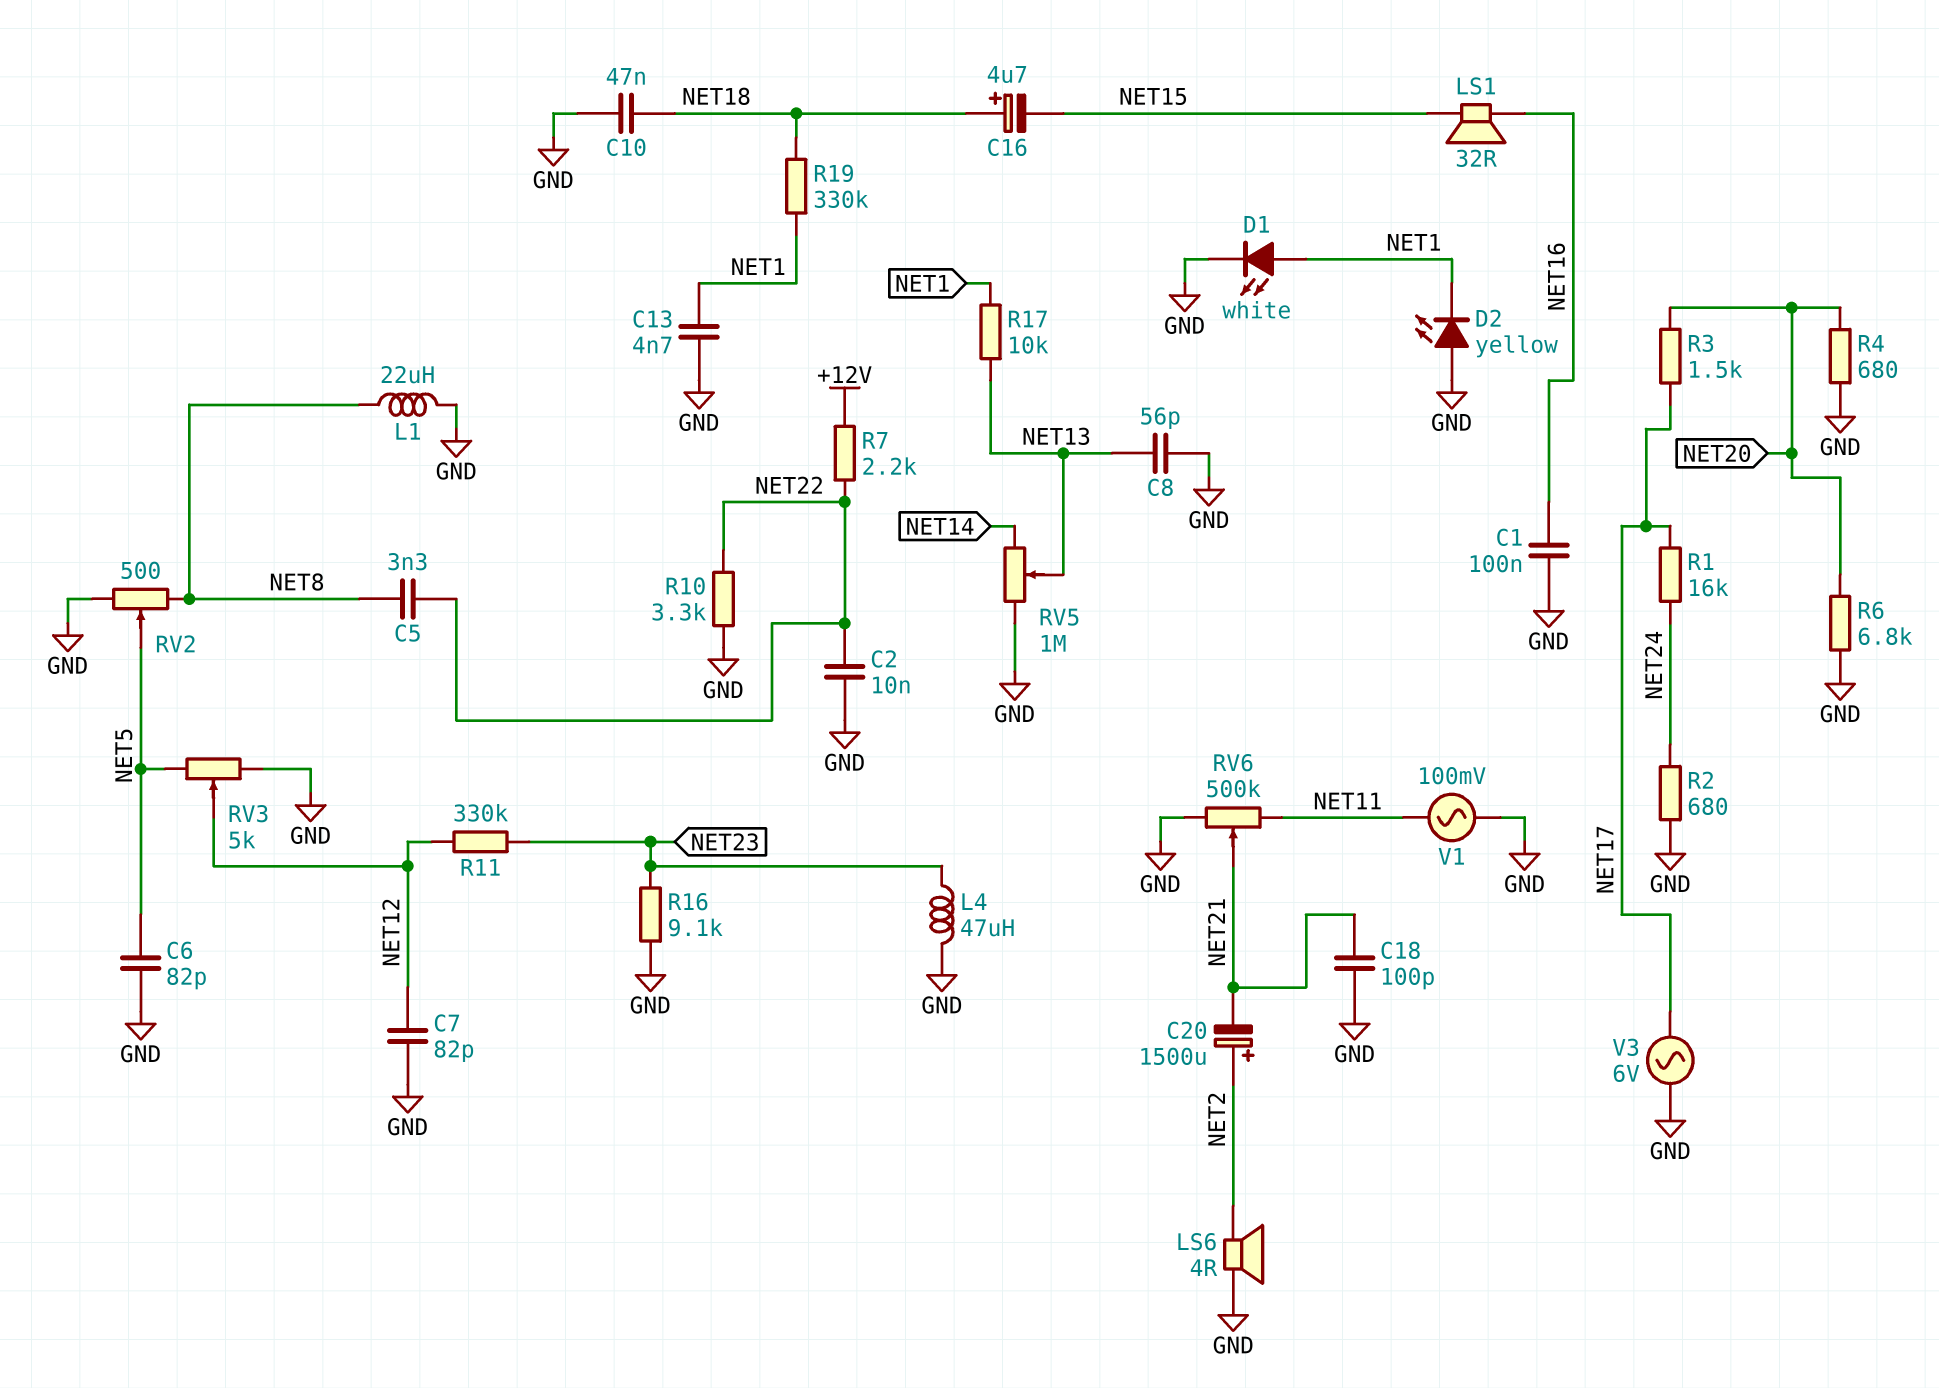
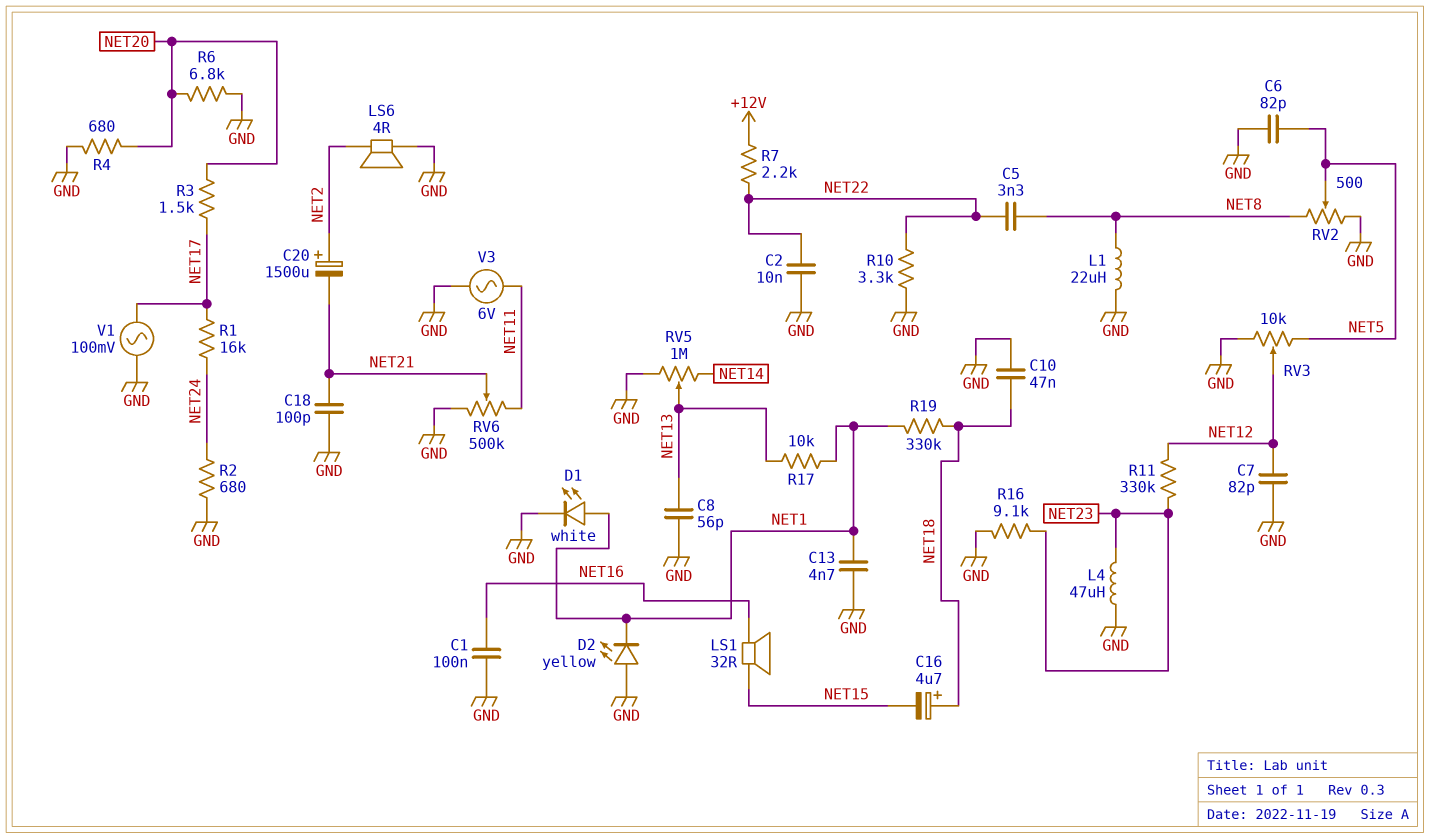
RV3: 5k (GND, NET5, wiper NET12) -> 10k (GND, NET5, wiper NET12)
V1: AC 100mV (GND, NET11) -> AC 100mV (GND, NET17)
V3: AC 6V (GND, NET17) -> AC 6V (GND, NET11)

